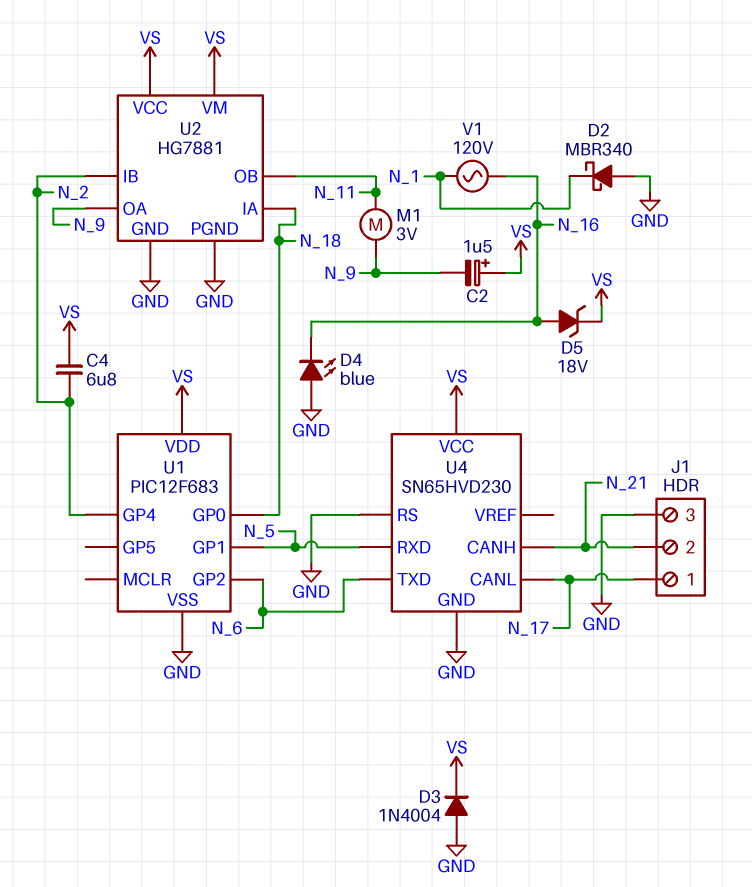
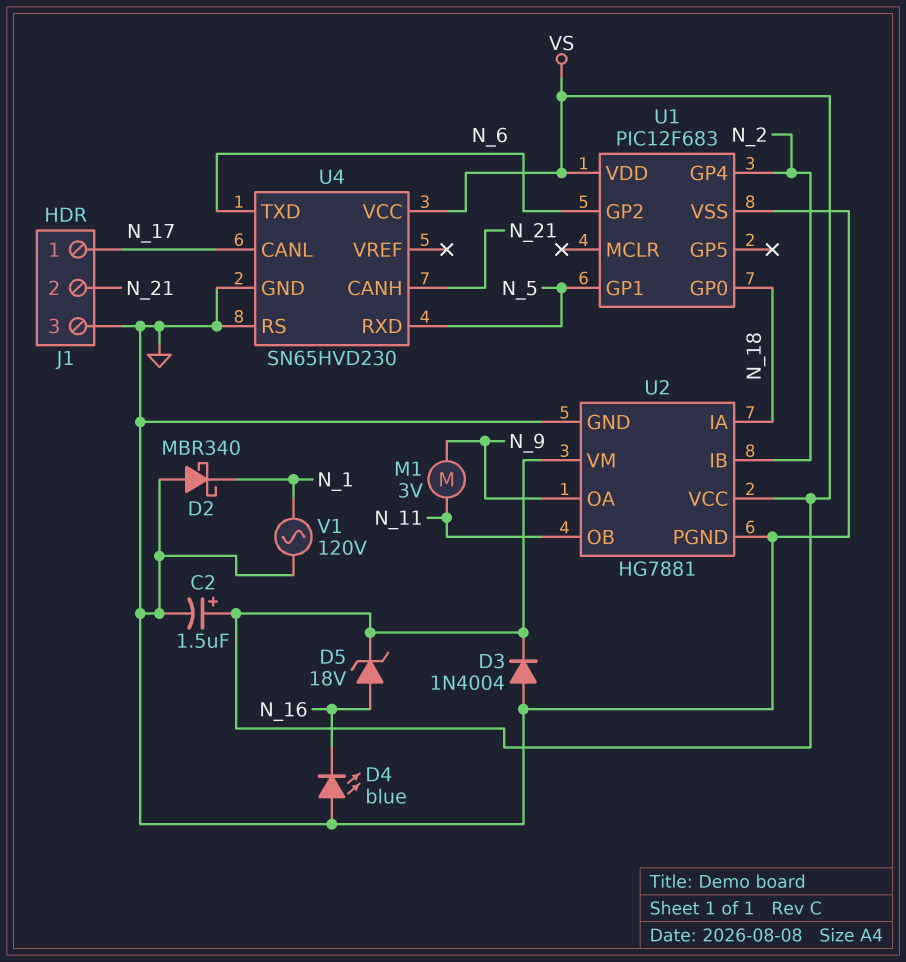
C2: 1.5uF (plus VS, minus N_9) -> 1.5uF (plus VS, minus GND)
C4: 6.8uF (N_2, VS) -> none
V1: AC 120V (N_1, N_16) -> AC 120V (GND, N_1)

